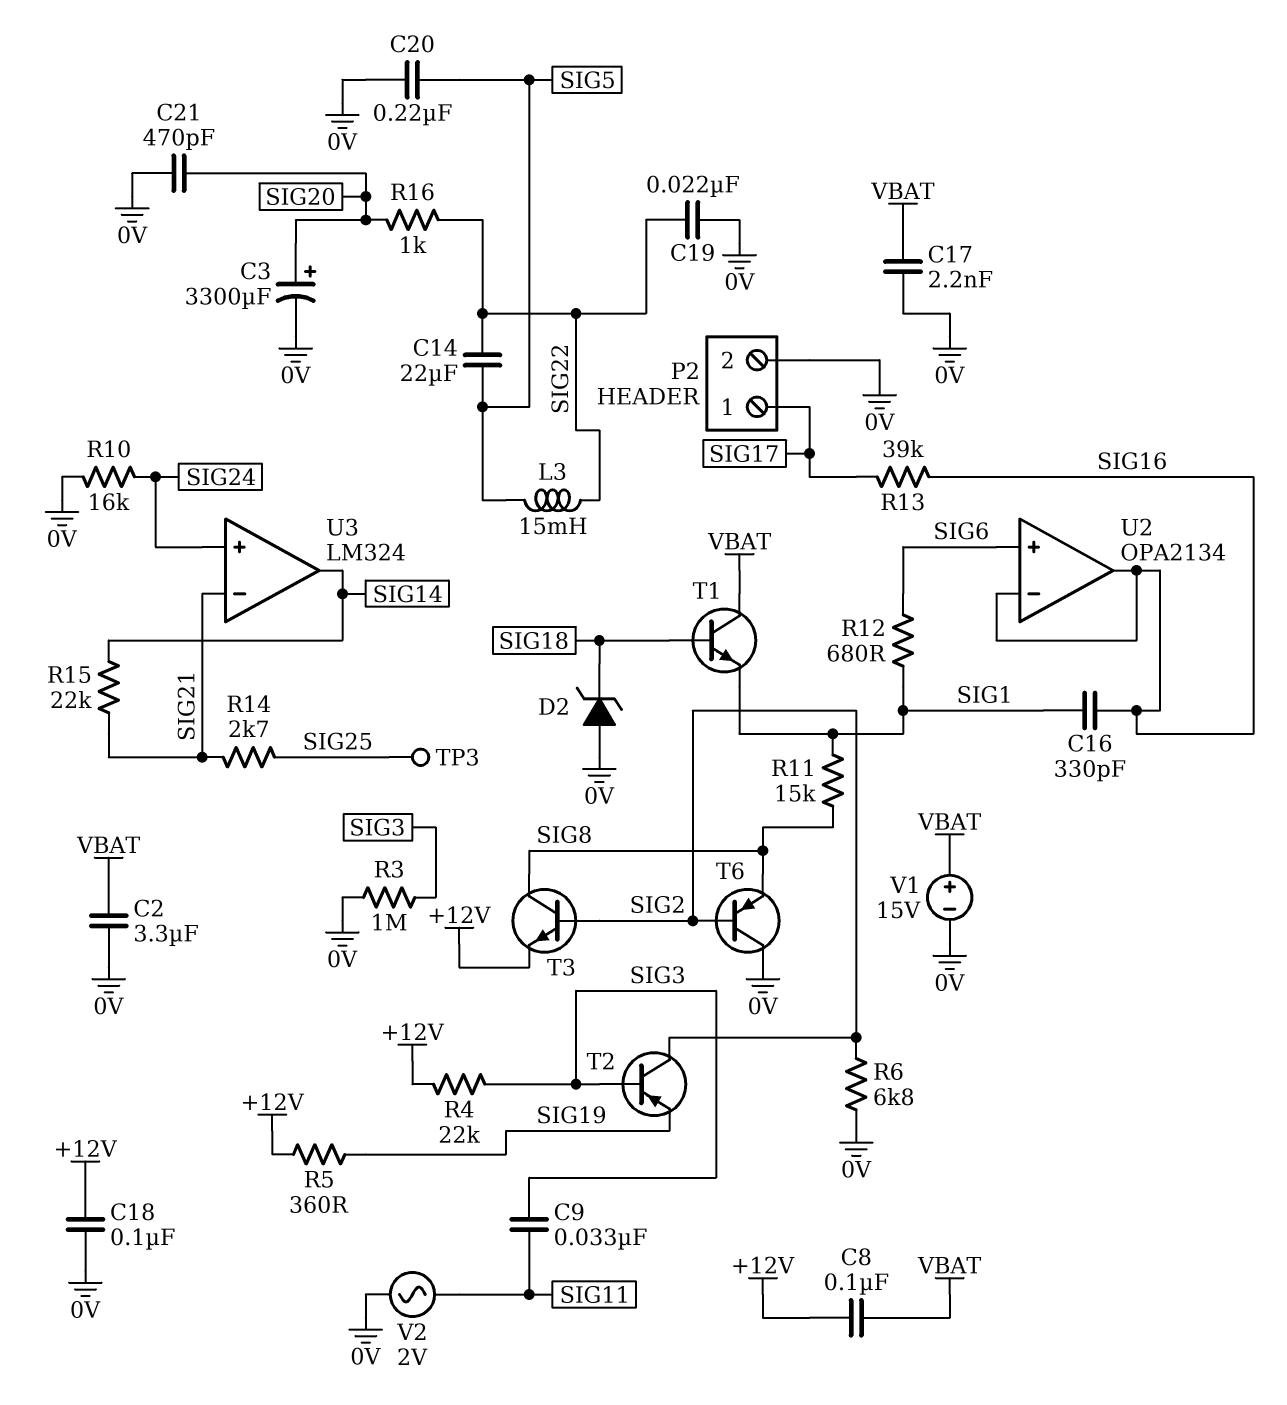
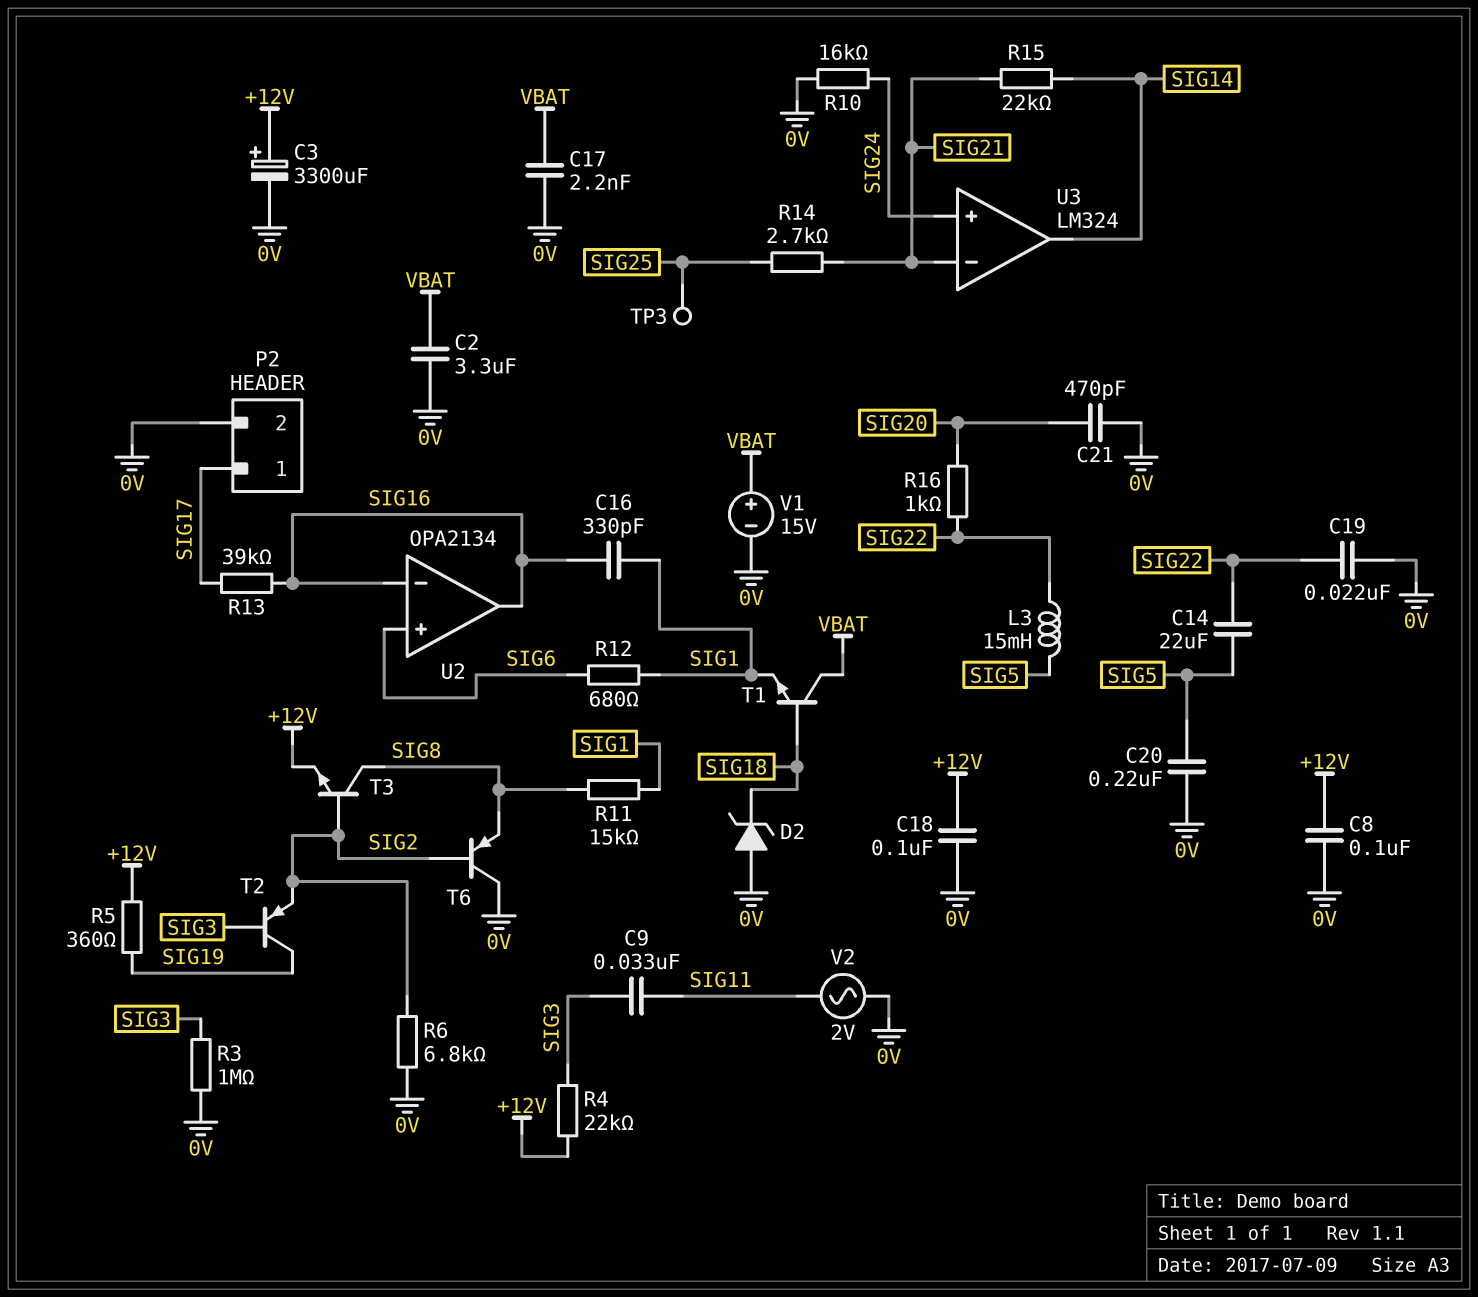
C3: 3300uF (plus SIG20, minus 0V) -> 3300uF (plus +12V, minus 0V)
C8: 100nF (+12V, VBAT) -> 100nF (+12V, 0V)
T2: PNP (B SIG3, C SIG2, E SIG19) -> PNP (B SIG3, C SIG19, E SIG2)

